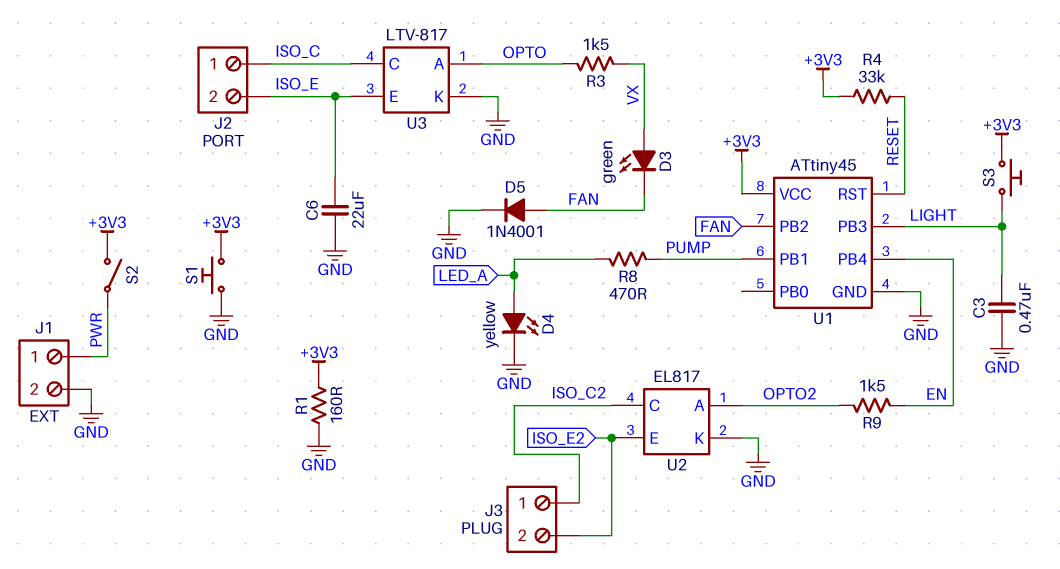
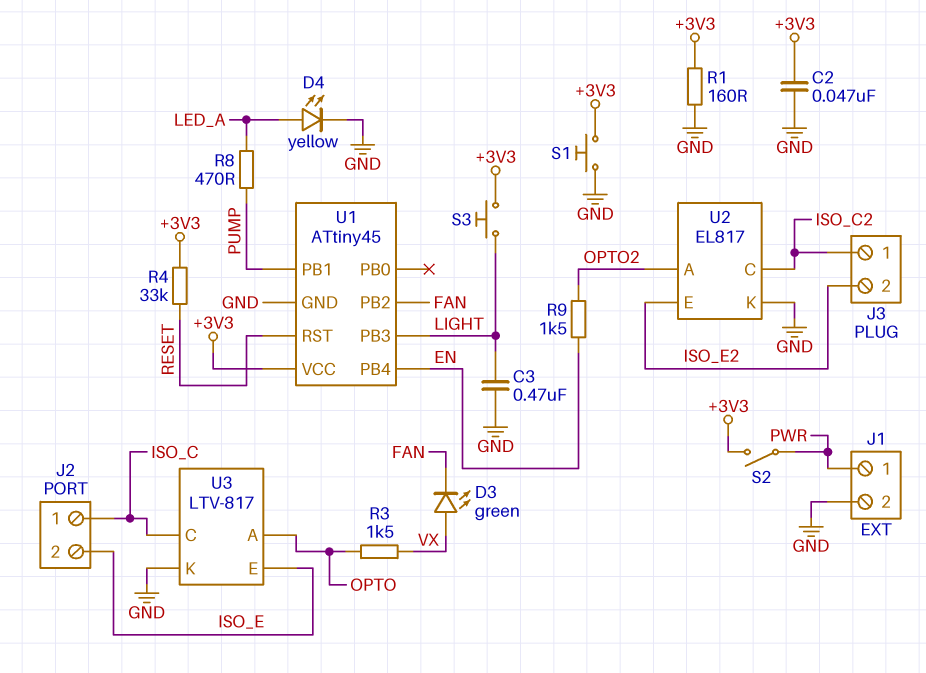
C2: none -> 47nF (+3V3, GND)
C6: 22uF (GND, ISO_E) -> none
D5: diode 1N4001 (A FAN, K GND) -> none

